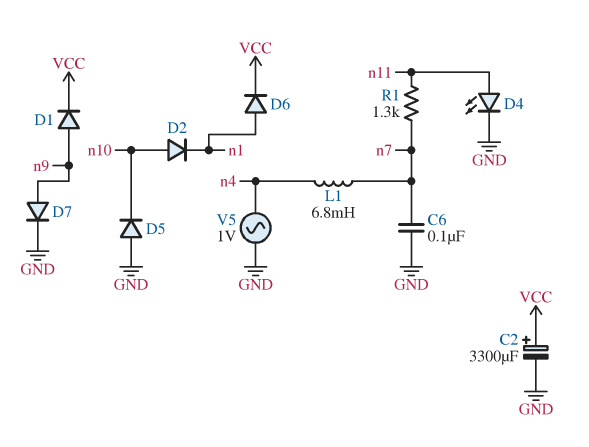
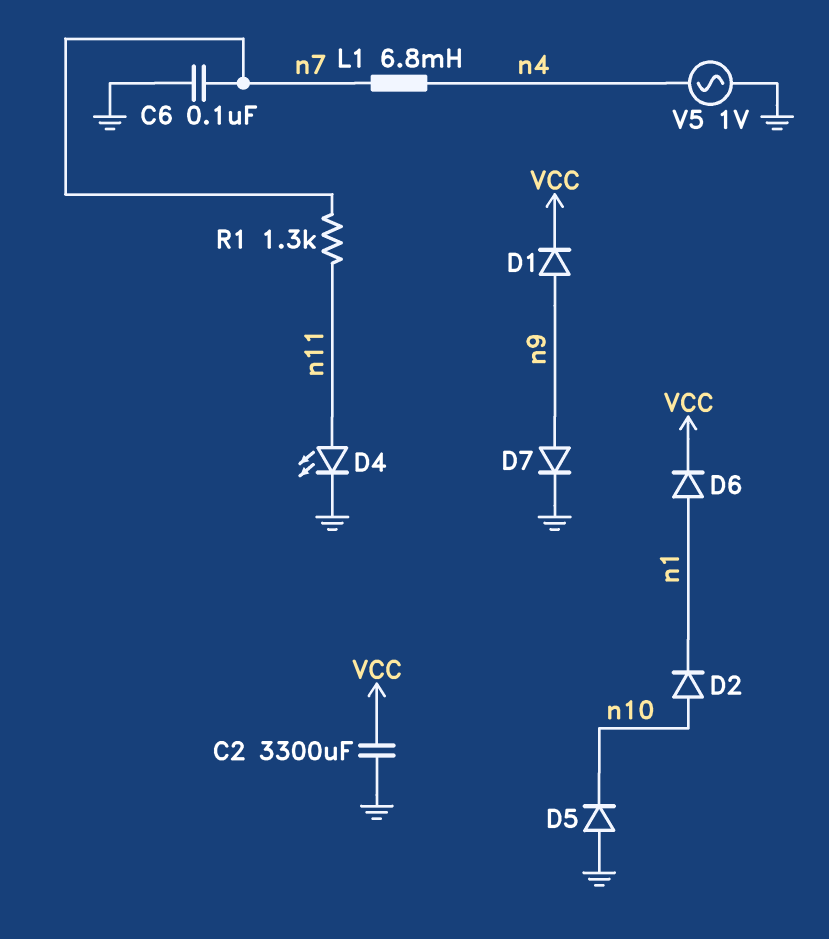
C2: 3300uF (plus VCC, minus GND) -> 3300uF (GND, VCC)

